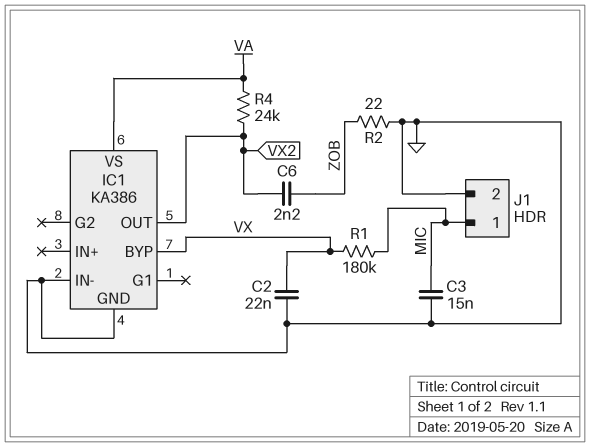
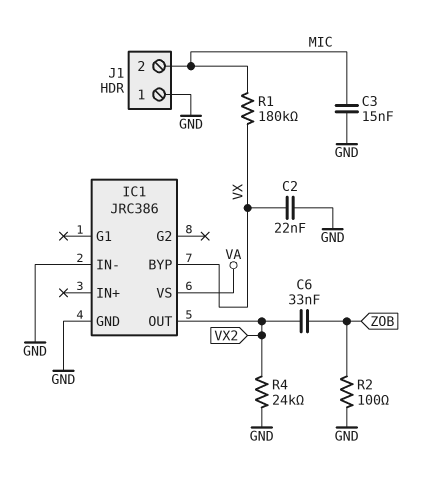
C6: 2.2nF (VX2, ZOB) -> 33nF (VX2, ZOB)
IC1: KA386 -> JRC386
J1 pin 1: MIC -> GND
J1 pin 2: GND -> MIC
R2: 22 (GND, ZOB) -> 100 (GND, ZOB)
R4: 24k (VA, VX2) -> 24k (GND, VX2)

